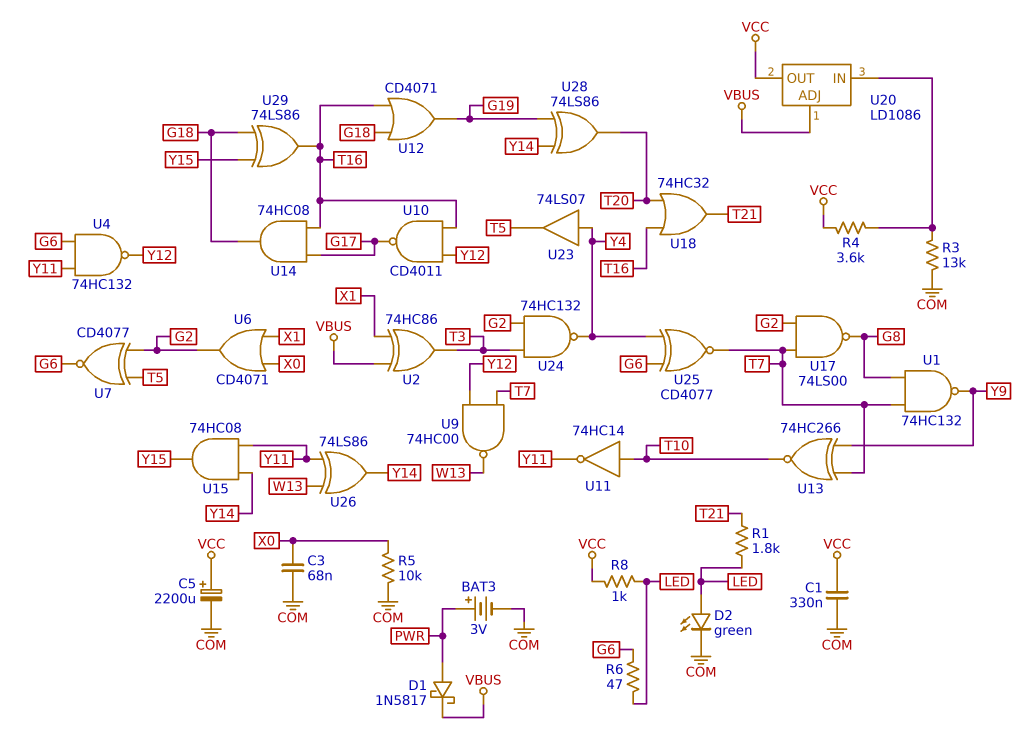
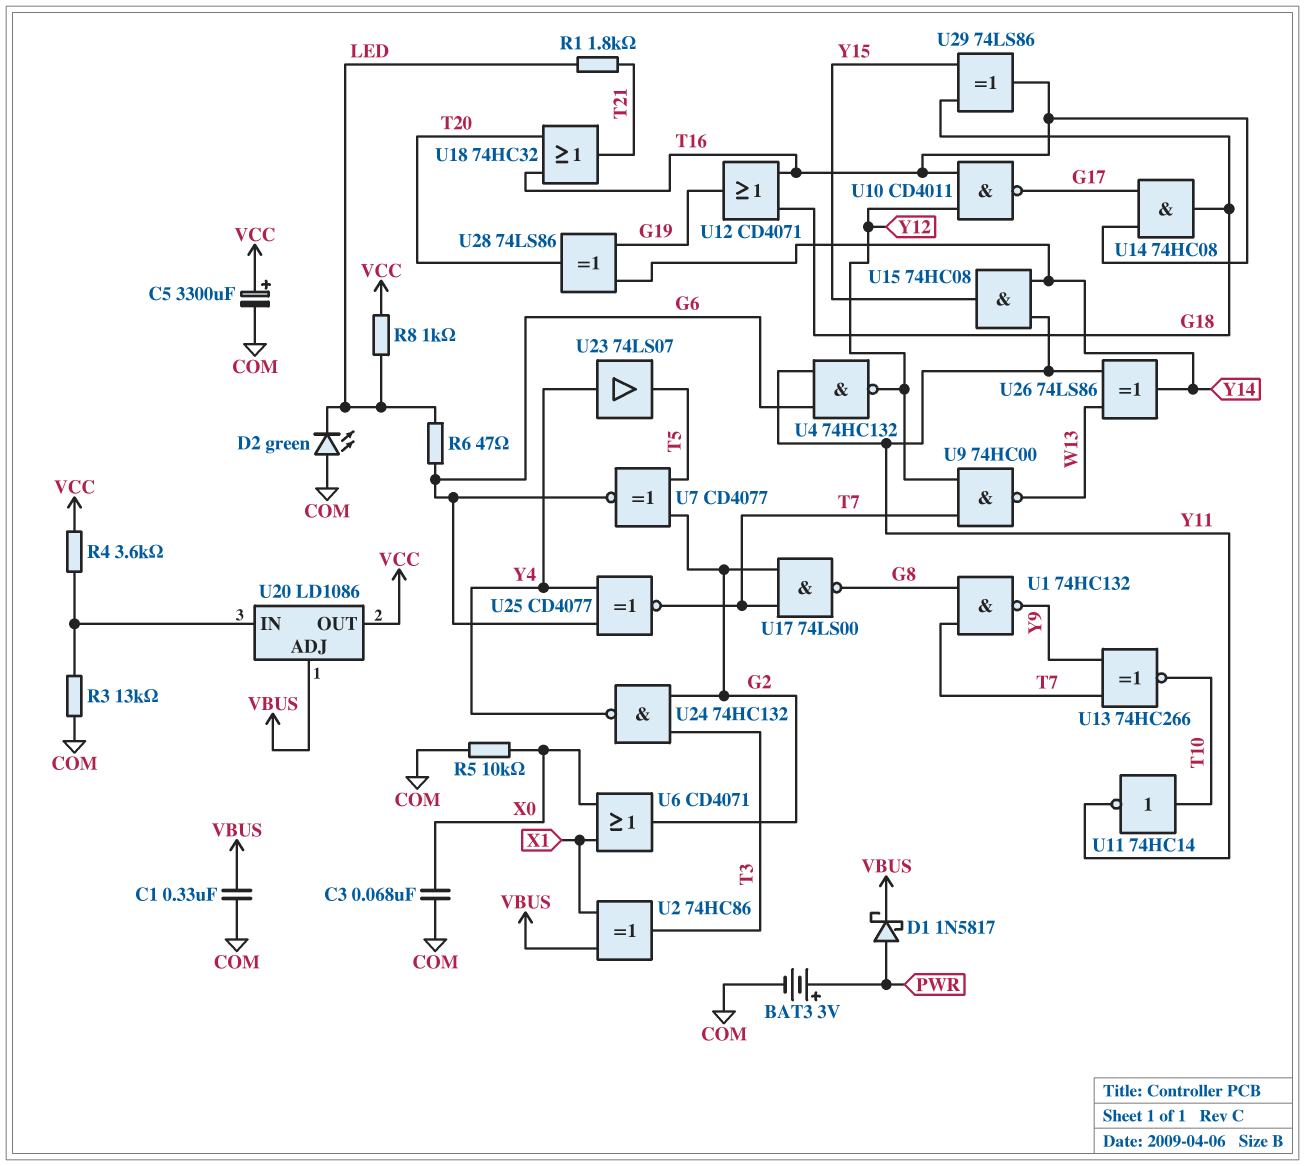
C1: 330nF (COM, VCC) -> 330nF (COM, VBUS)
C5: 2200uF (plus VCC, minus COM) -> 3300uF (plus VCC, minus COM)
D2: LED green (A LED, K COM) -> LED green (A COM, K LED)

